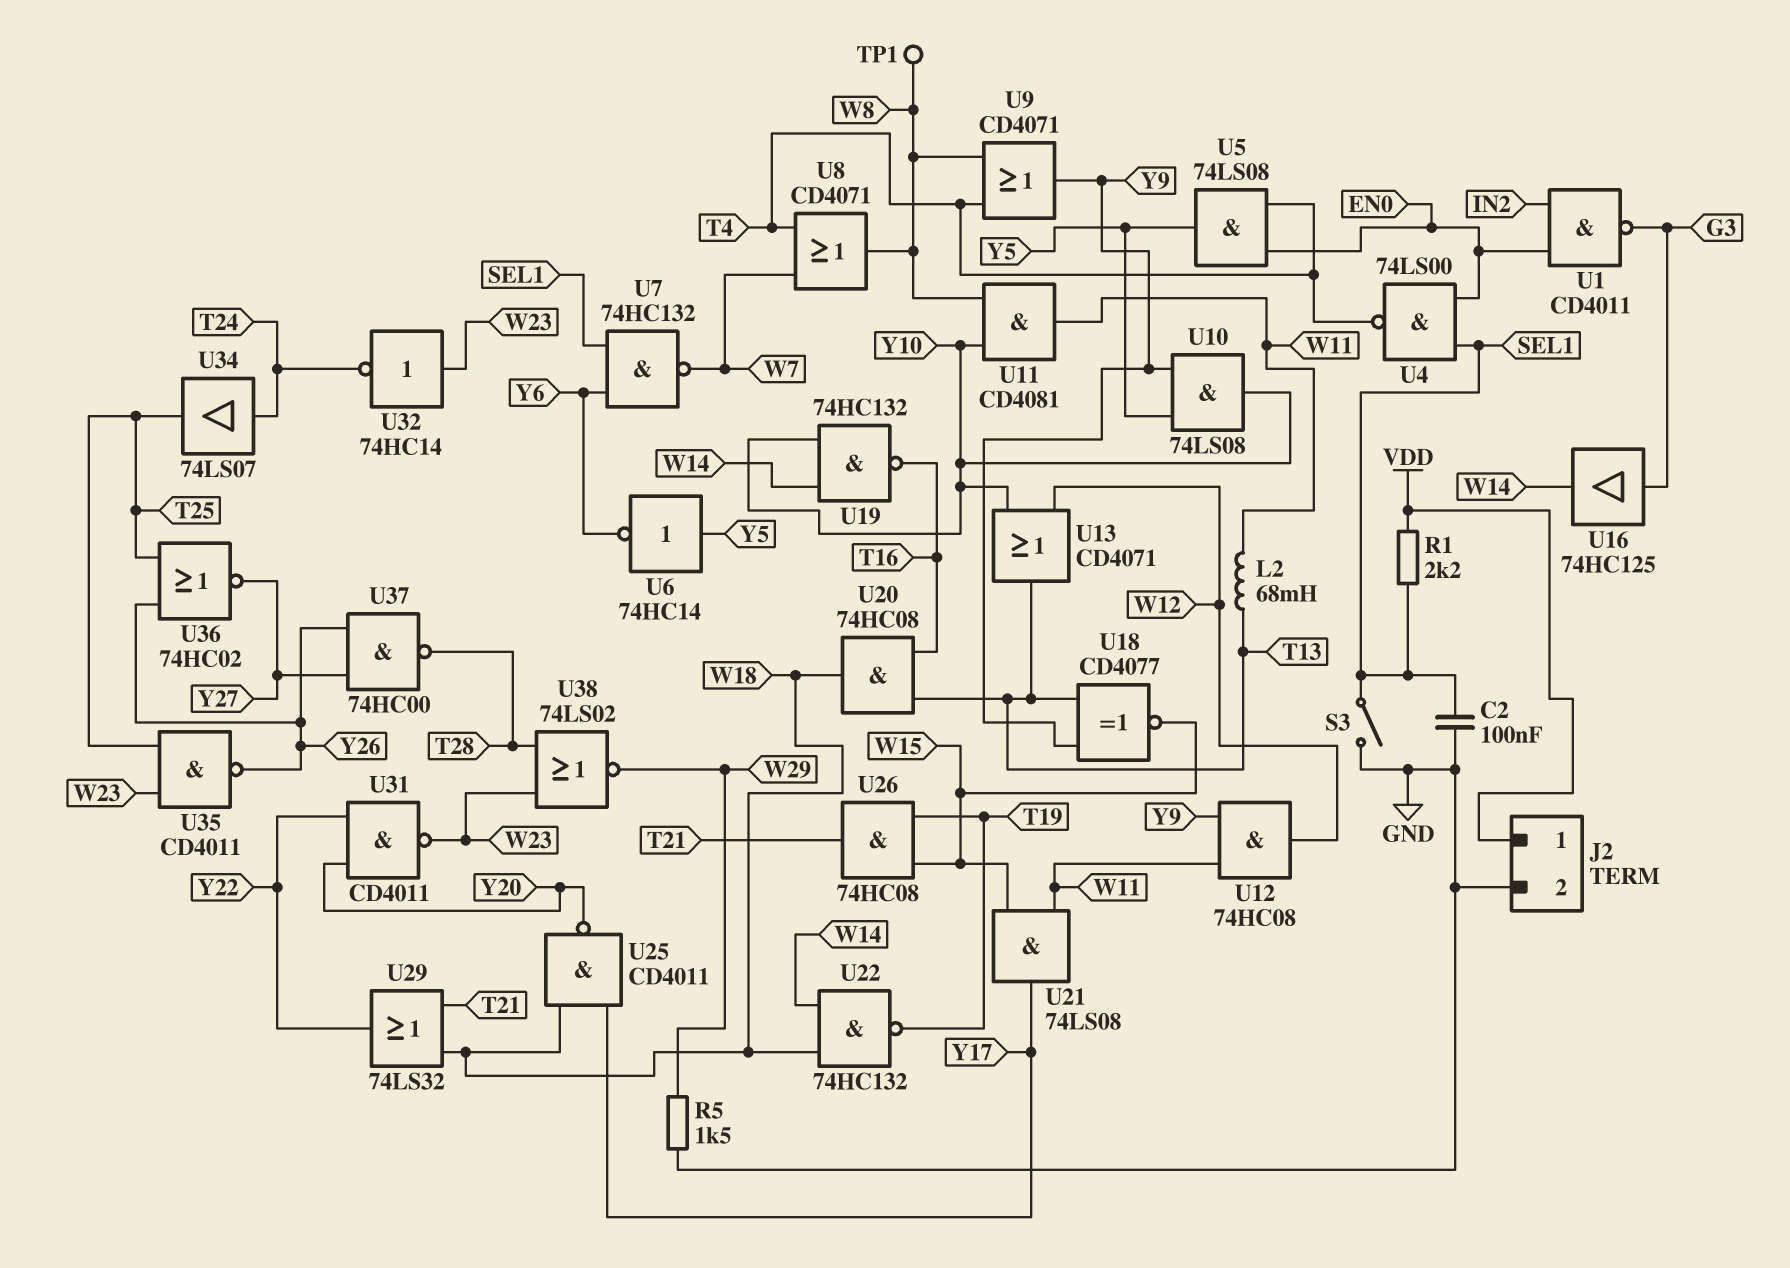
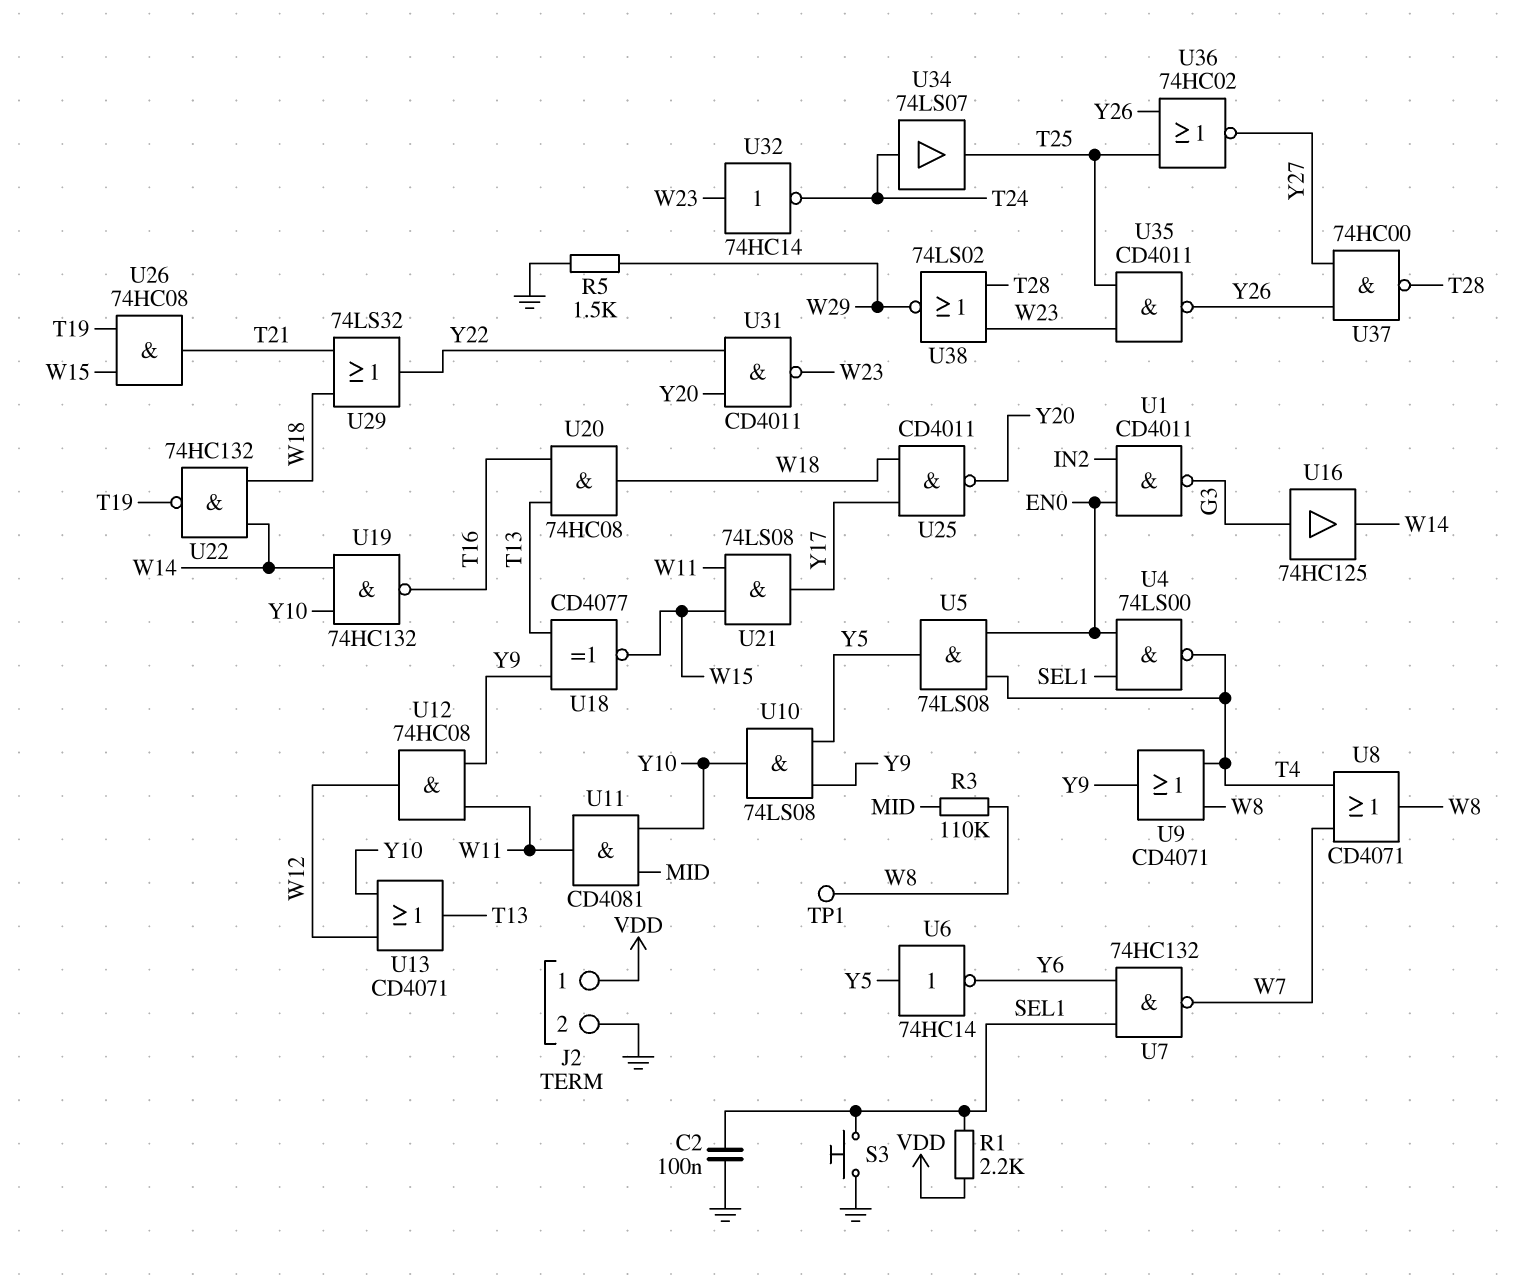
L2: 68mH (T13, W11) -> none
R3: none -> 110k (MID, W8)
S3: switch (GND, SEL1) -> button (GND, SEL1)
U11: AND CD4081 (in W8, in Y10, out W11) -> AND CD4081 (in MID, in Y10, out W11)

